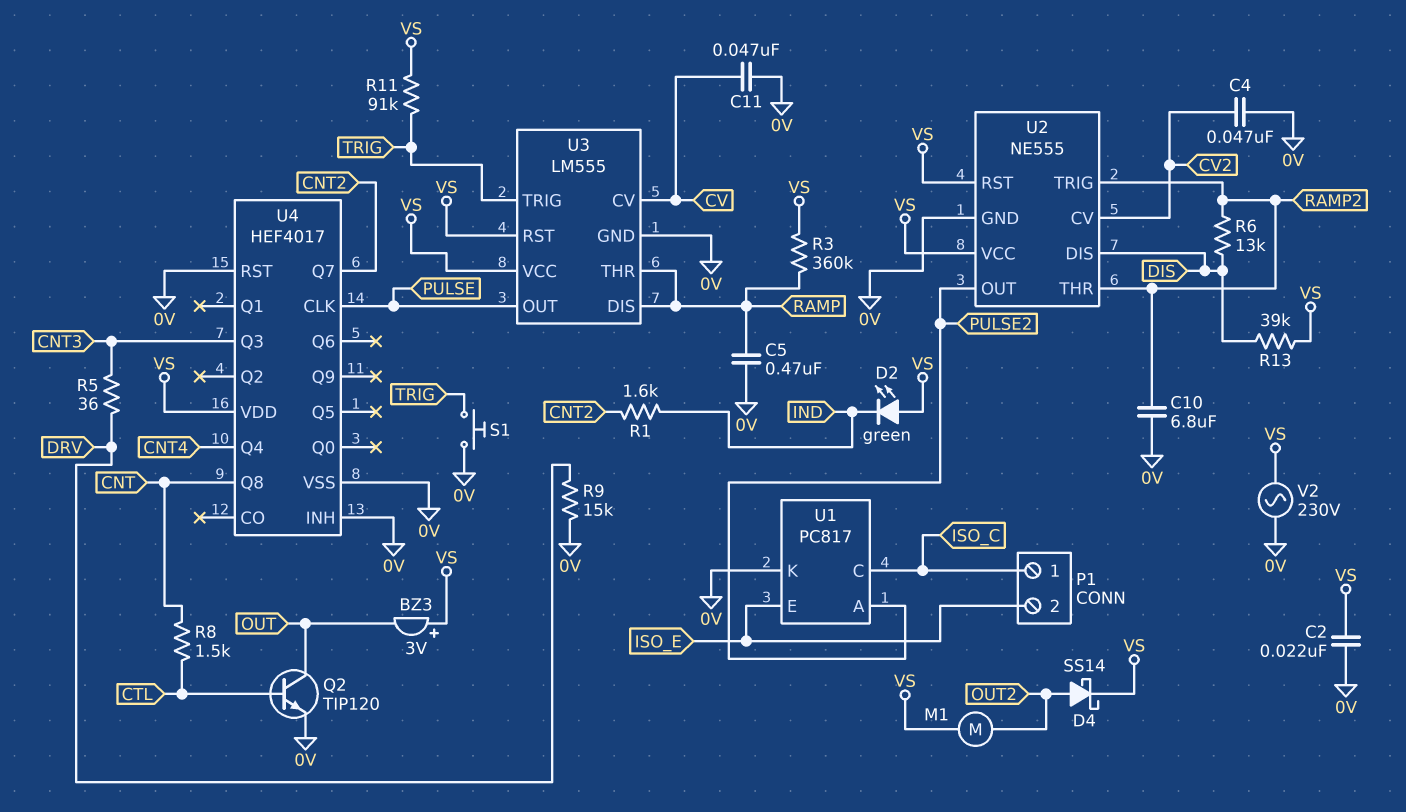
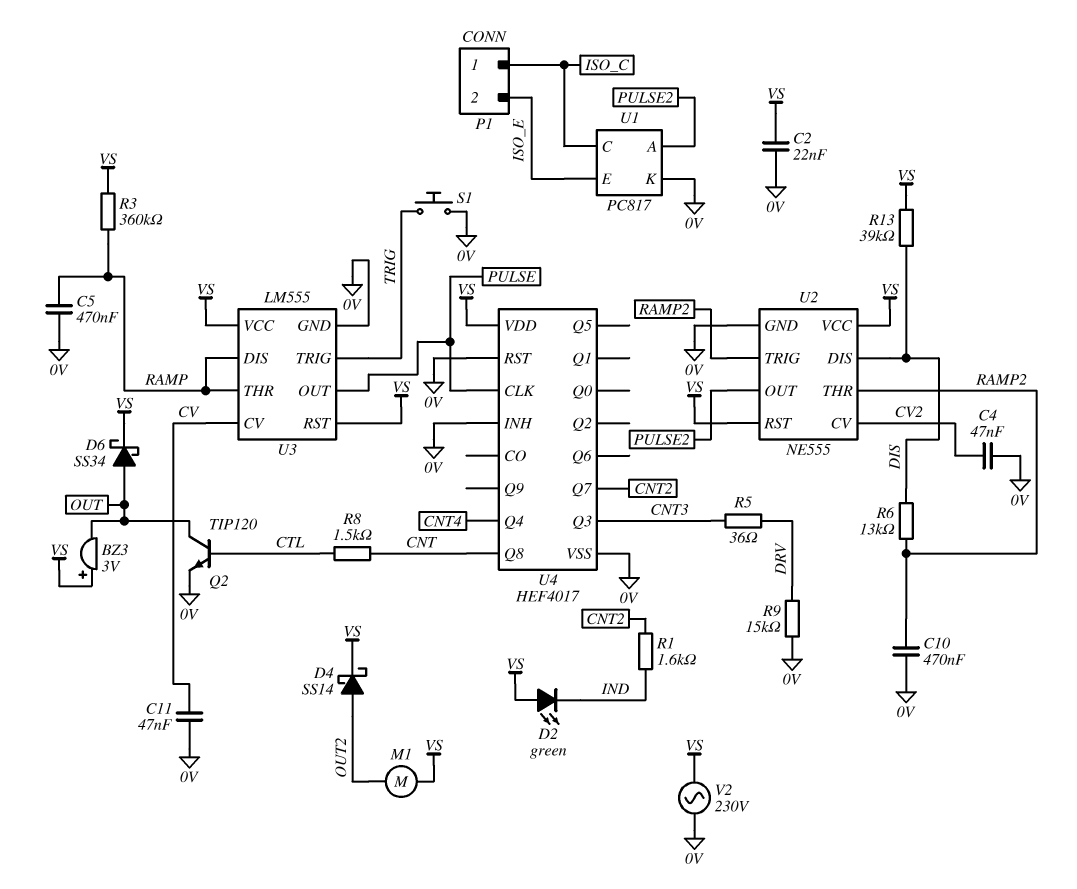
C10: 6.8uF (0V, RAMP2) -> 470nF (0V, RAMP2)
D6: none -> schottky SS34 (A OUT, K VS)
R11: 91k (TRIG, VS) -> none

